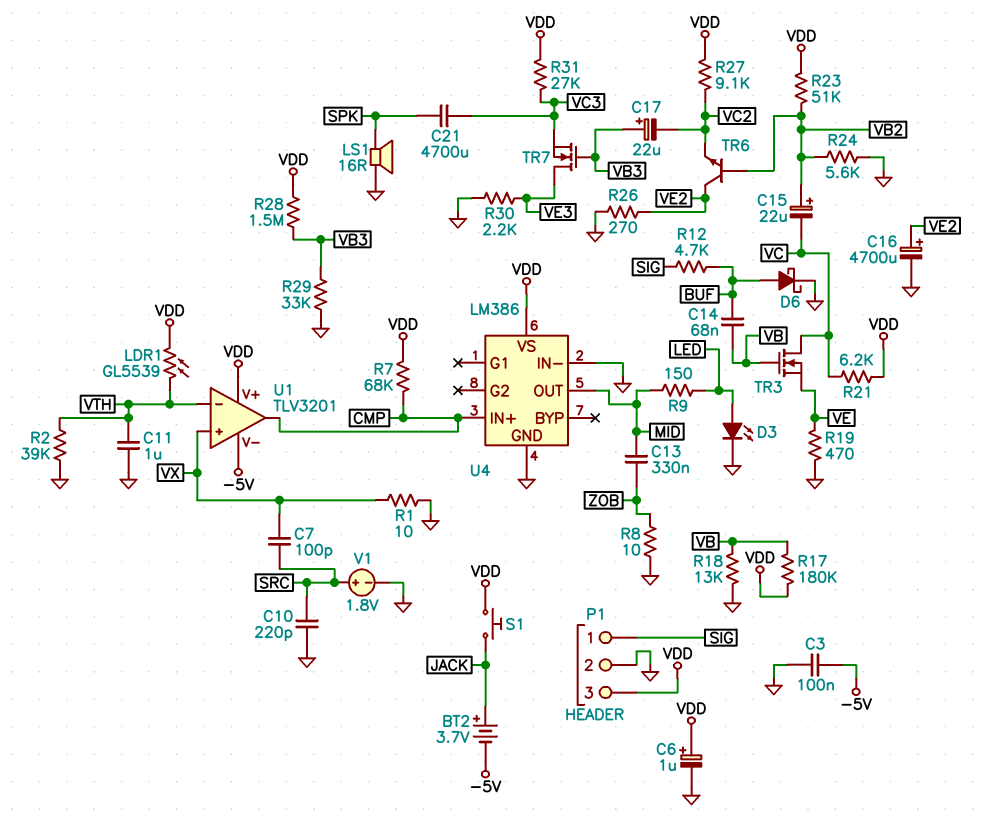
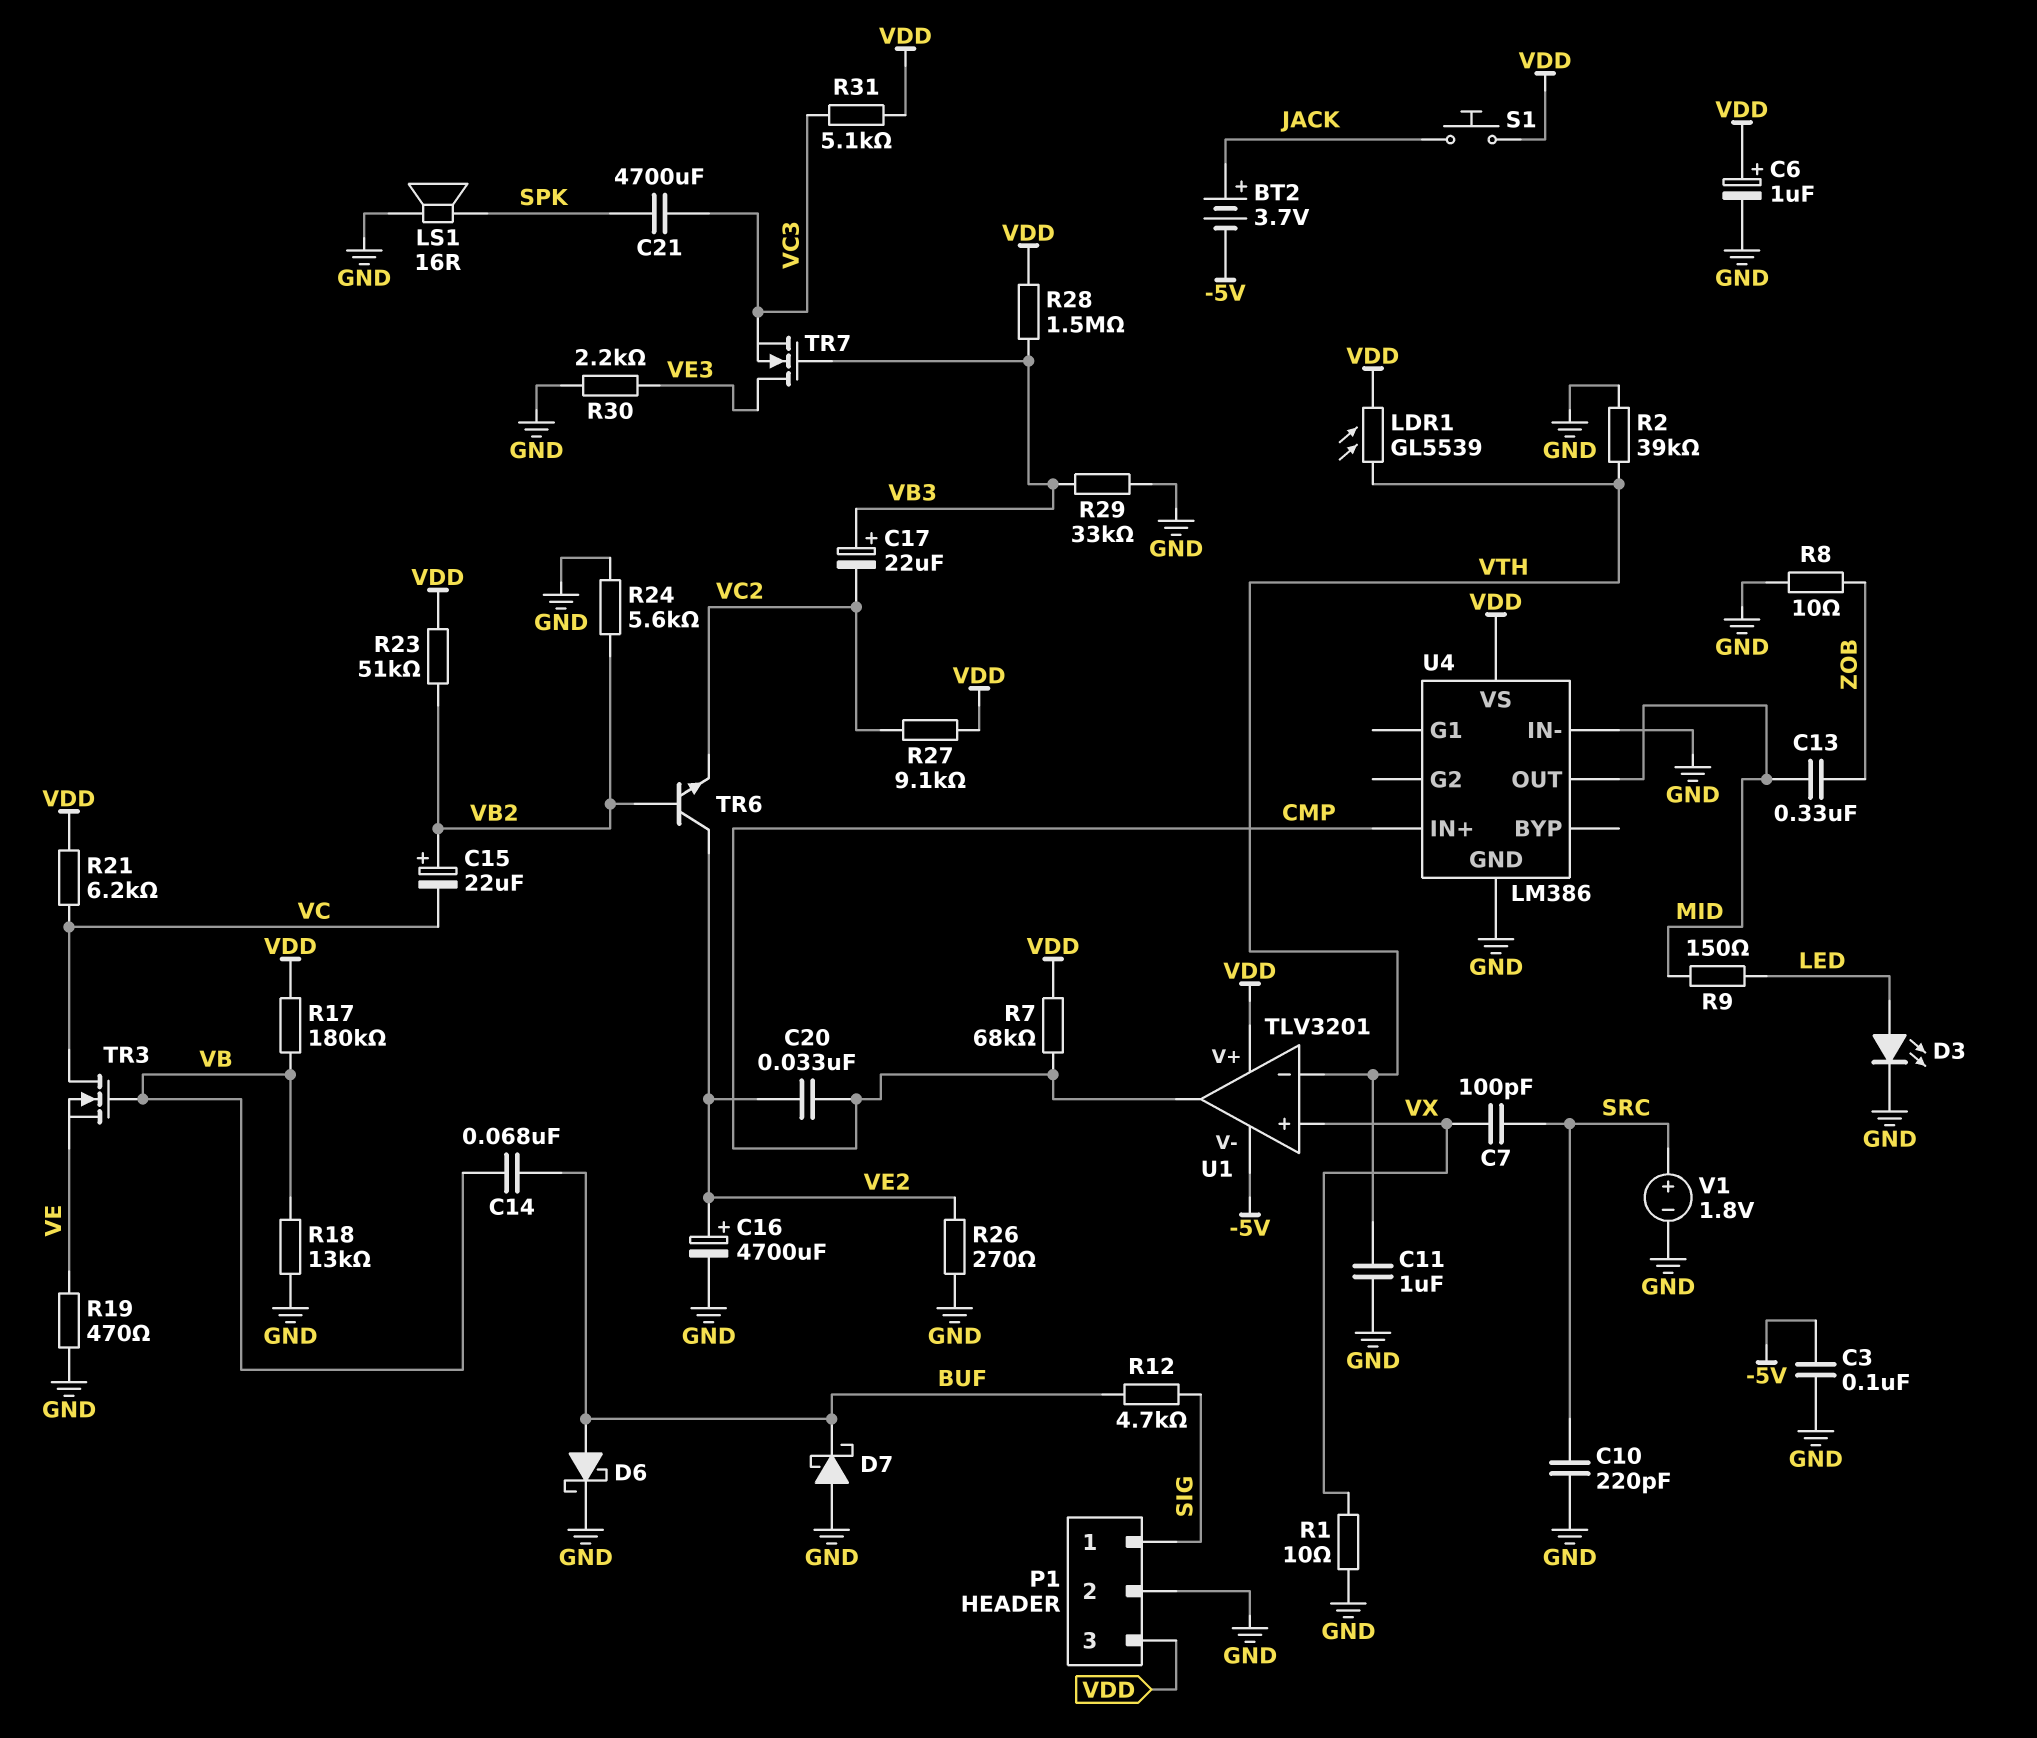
C20: none -> 33nF (CMP, VE2)
D7: none -> schottky (A GND, K BUF)
R31: 27k (VC3, VDD) -> 5.1k (VC3, VDD)

